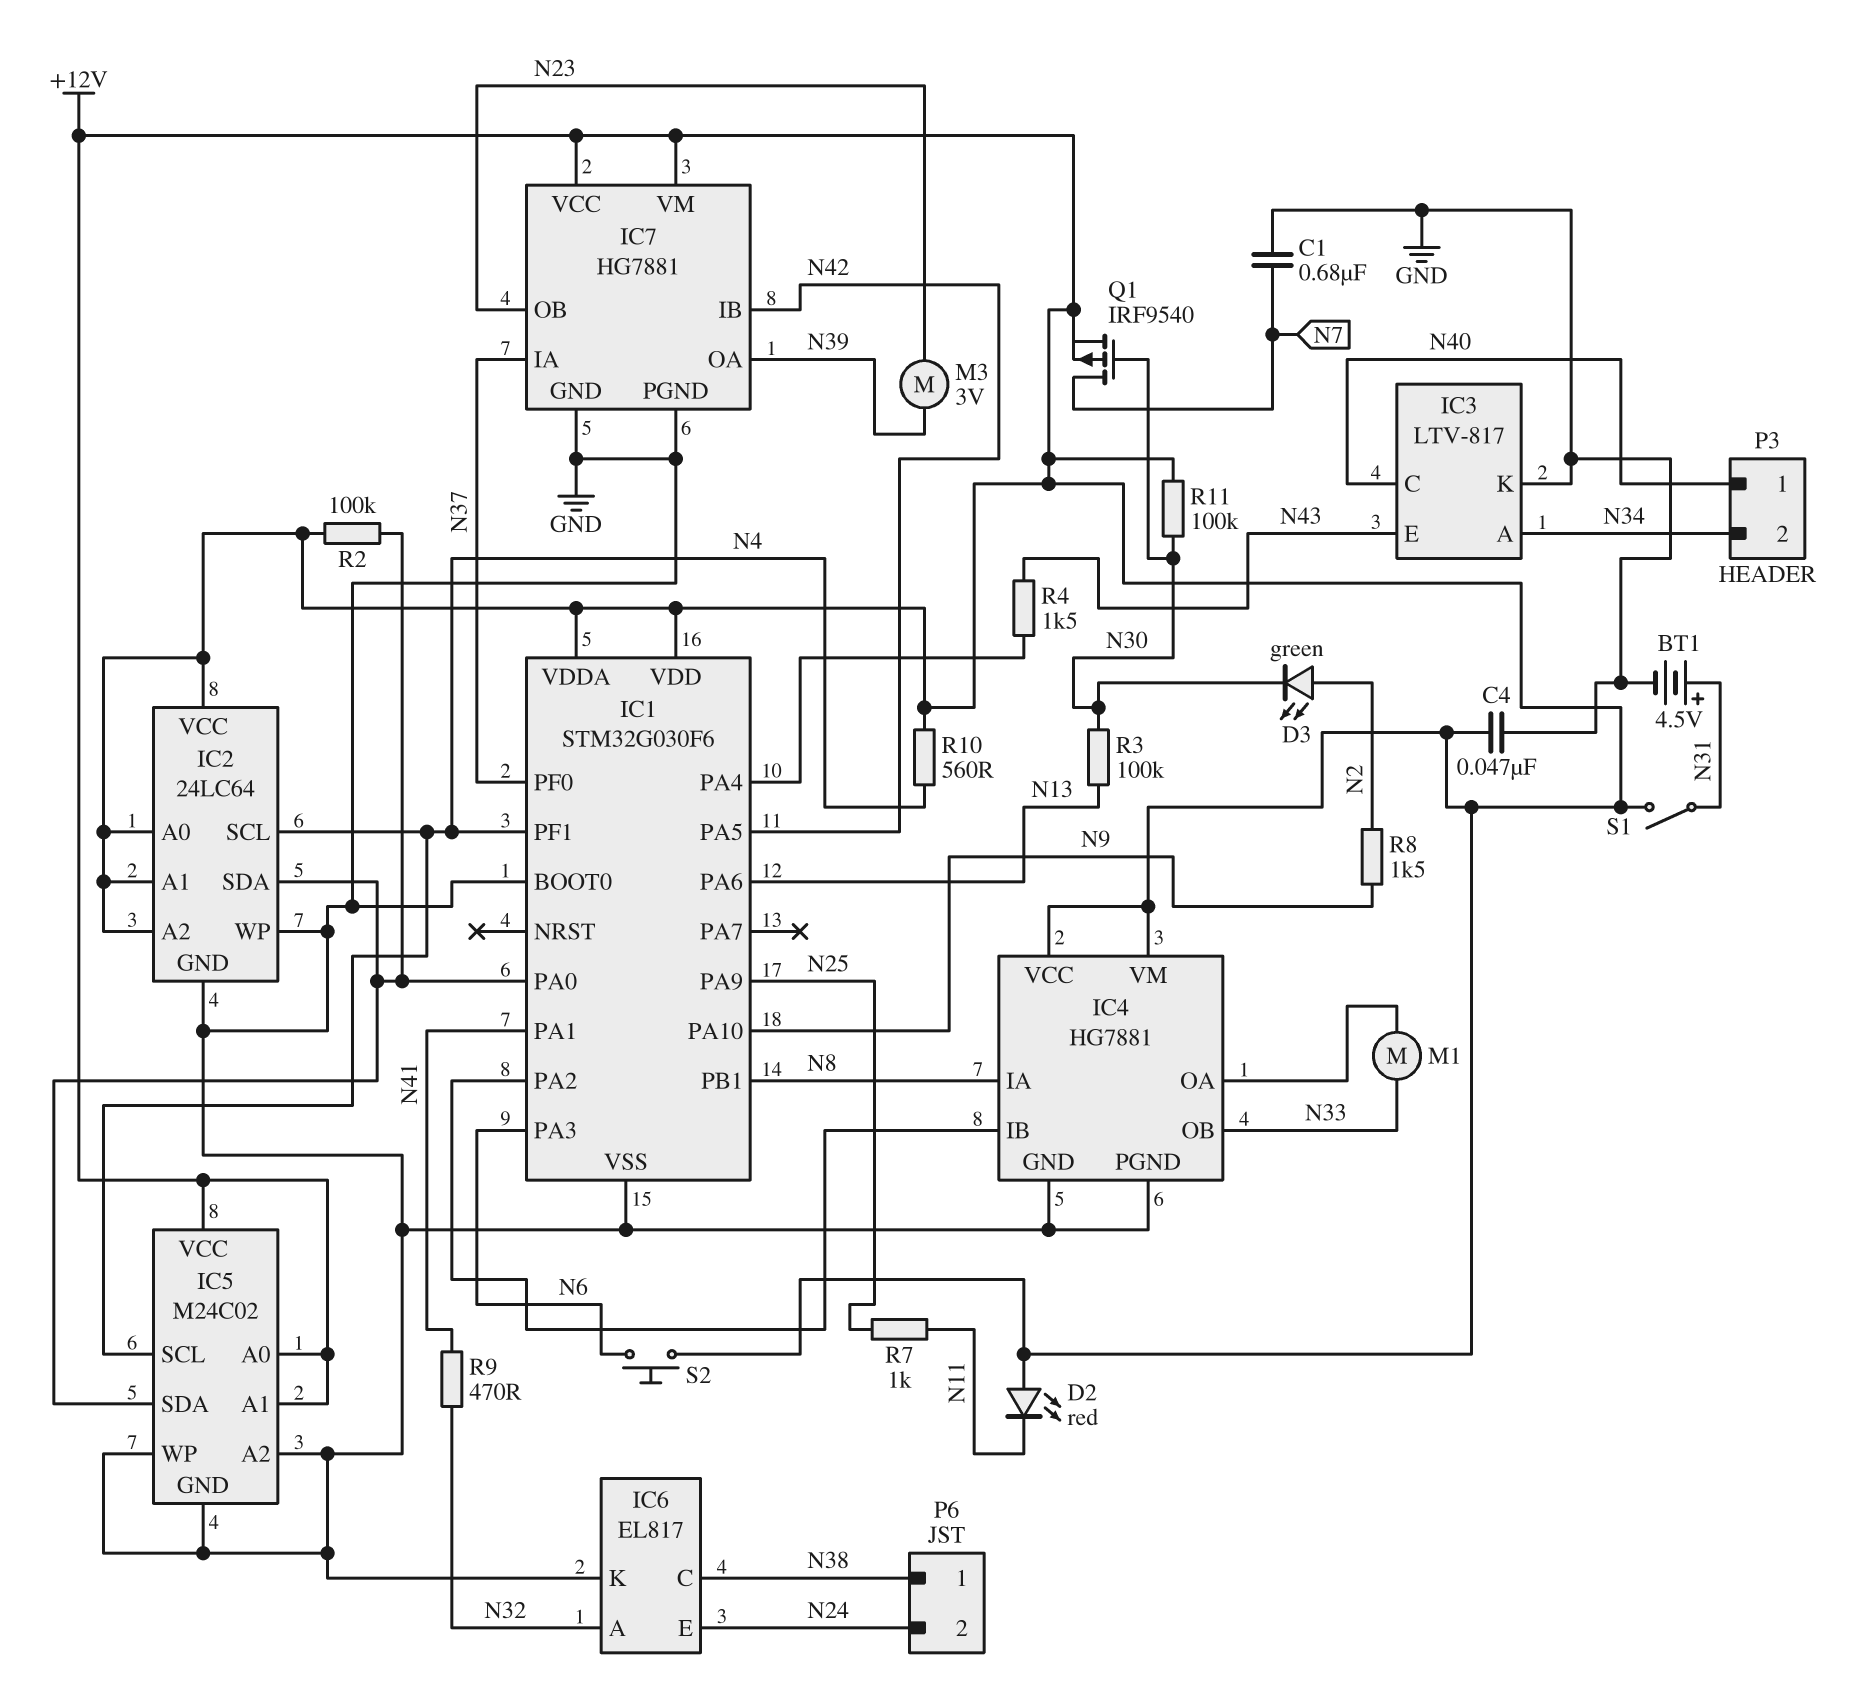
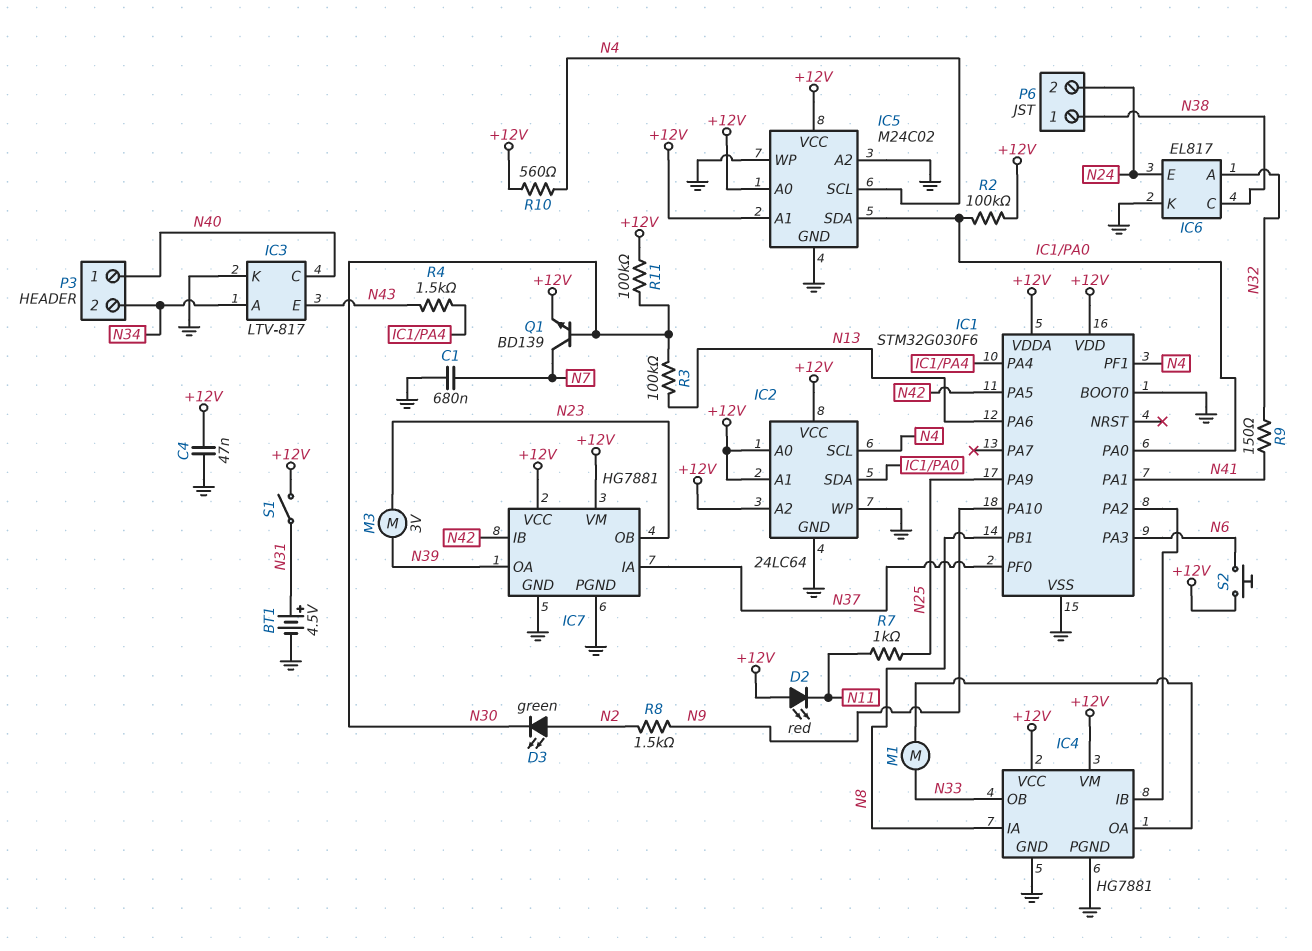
Q1: PMOS IRF9540 (G N30, D N7, S +12V) -> NPN BD139 (B N30, C N7, E +12V)
R9: 470 (N32, N41) -> 150 (N32, N41)

